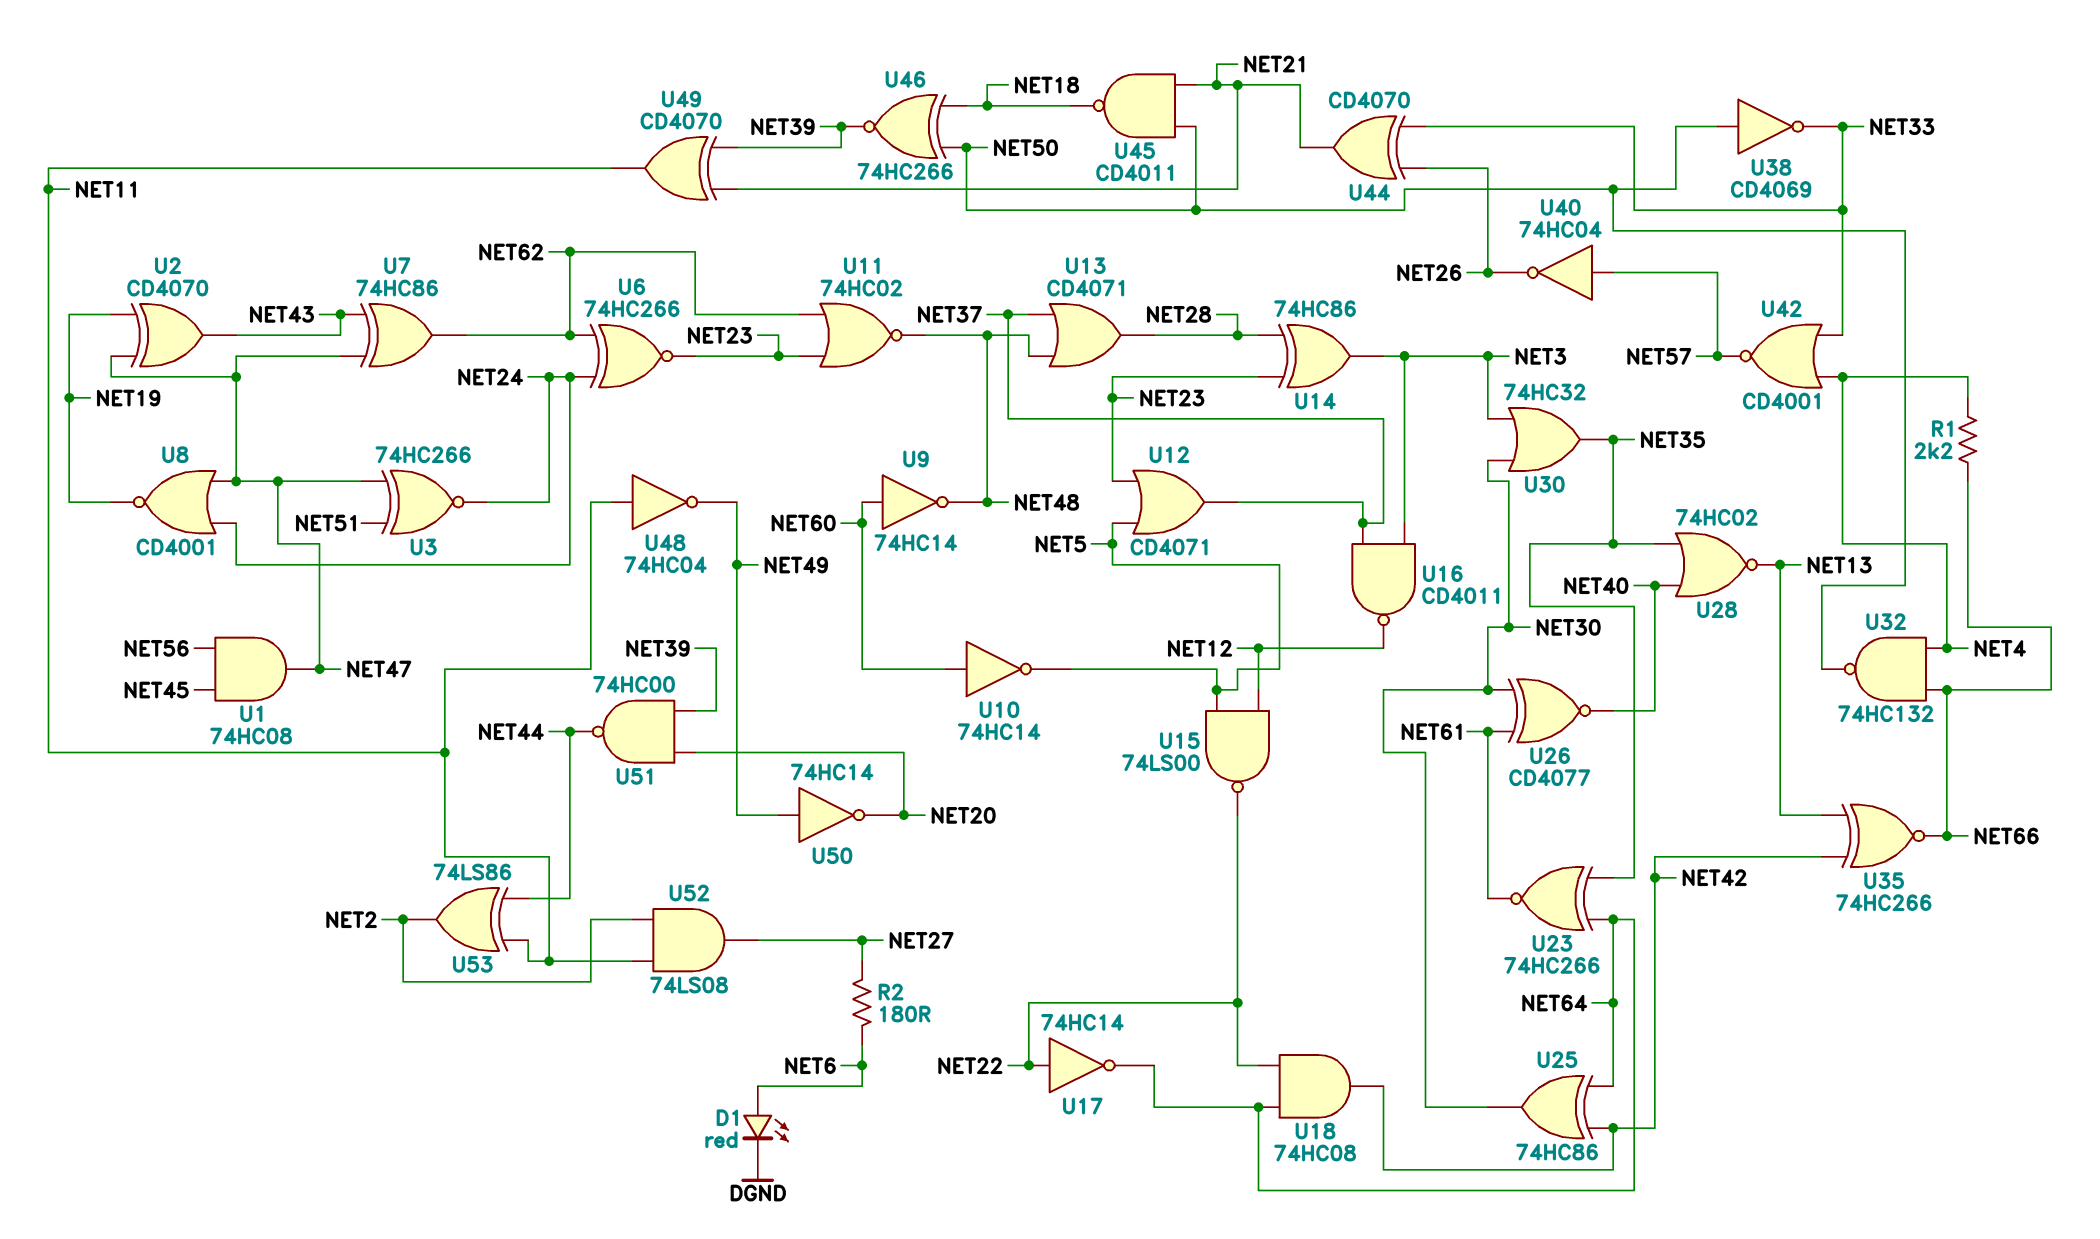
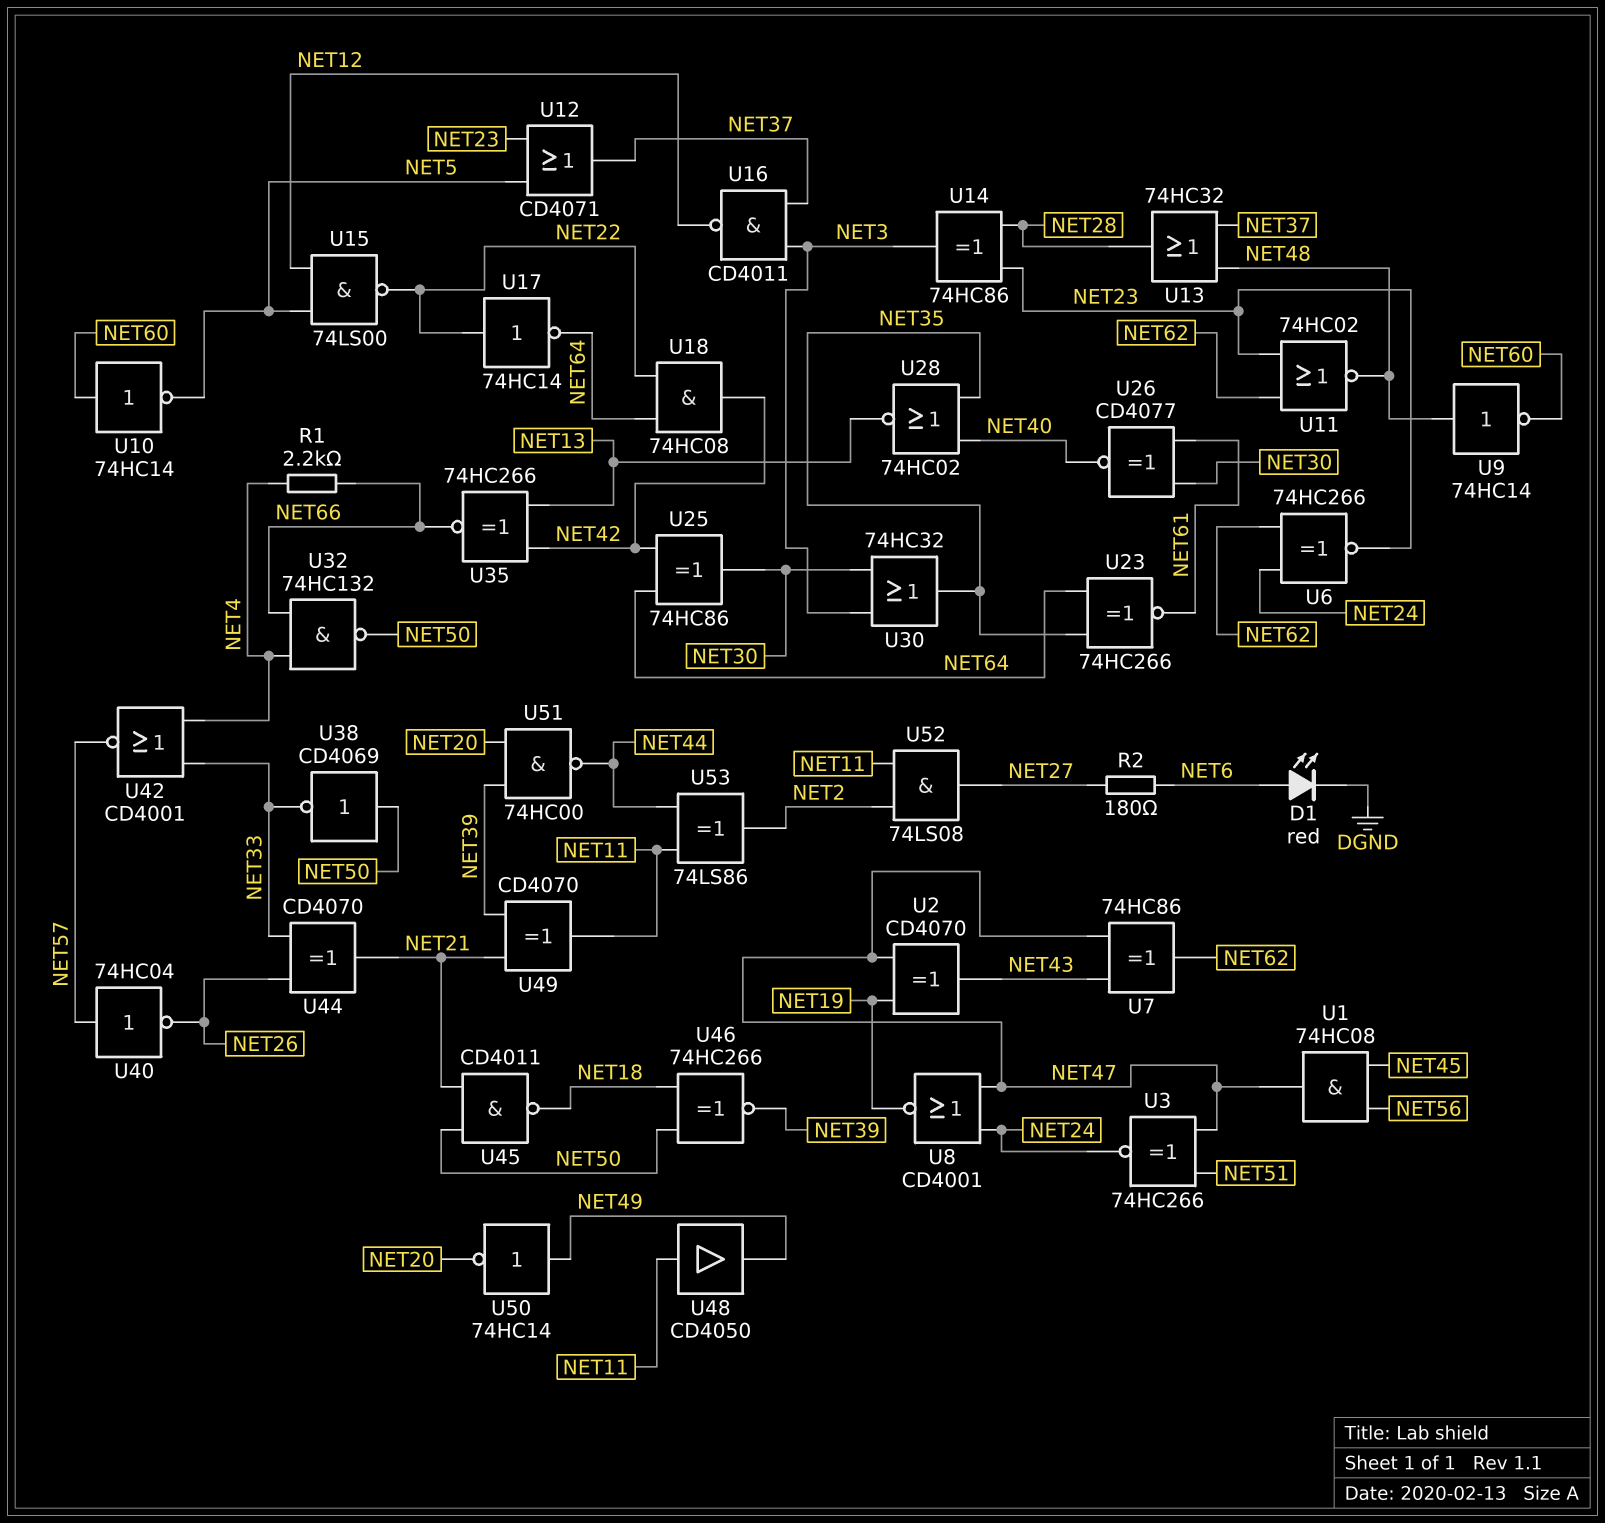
U9: NOT 74HC14 (in NET60, out NET48) -> NOT 74HC14 (in NET48, out NET60)
U13: OR CD4071 (in NET37, in NET48, out NET28) -> OR 74HC32 (in NET37, in NET48, out NET28)
U48: NOT 74HC04 (in NET11, out NET49) -> buffer CD4050 (in NET11, out NET49)

